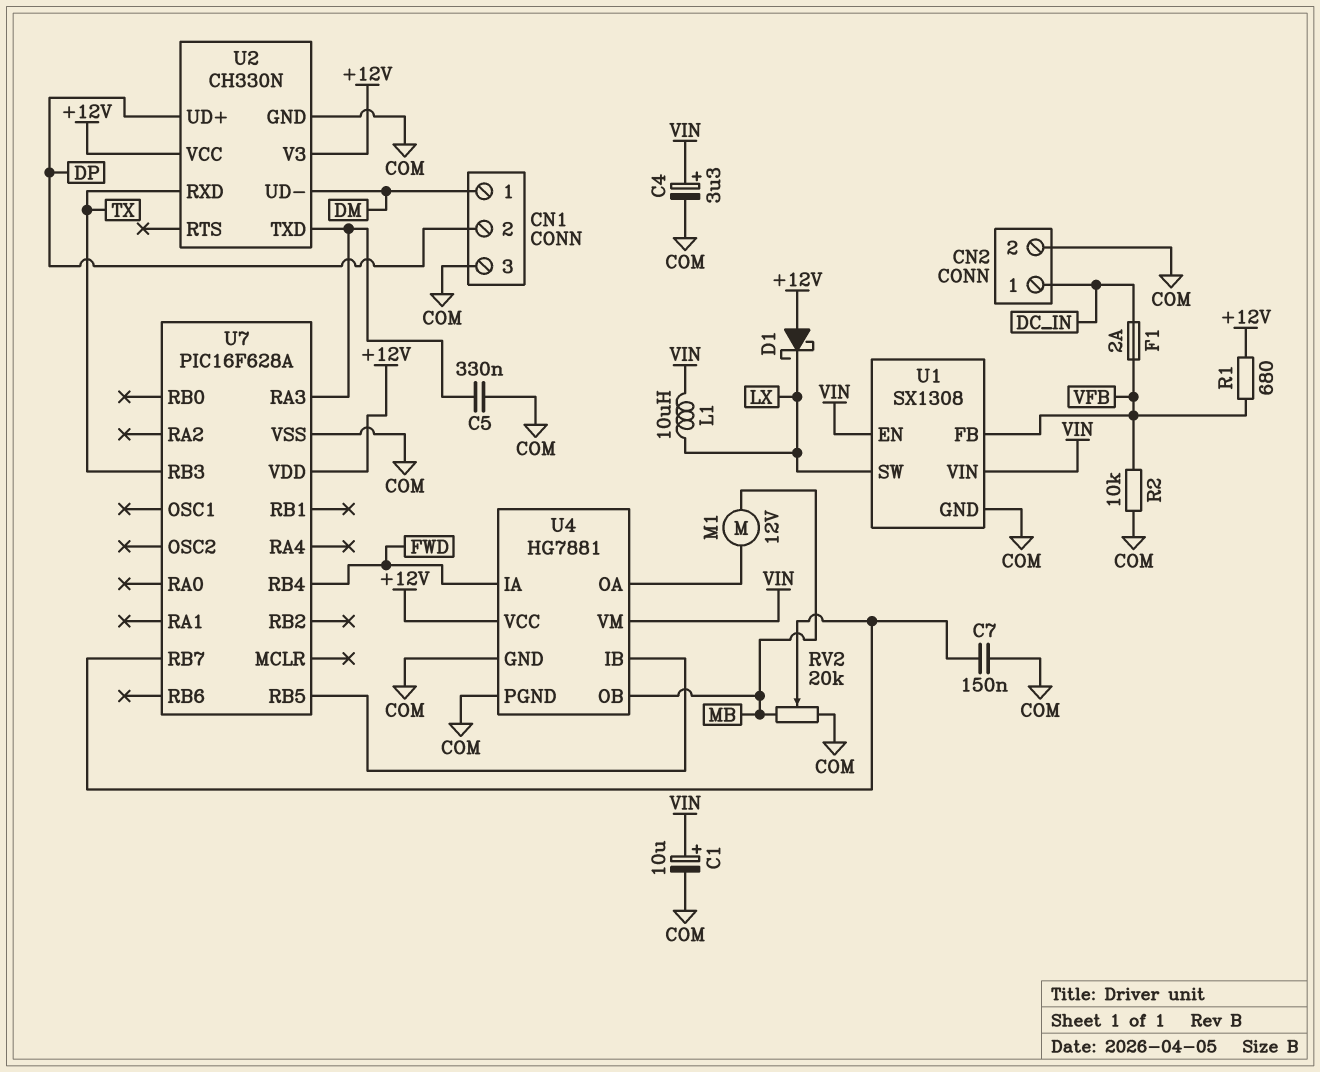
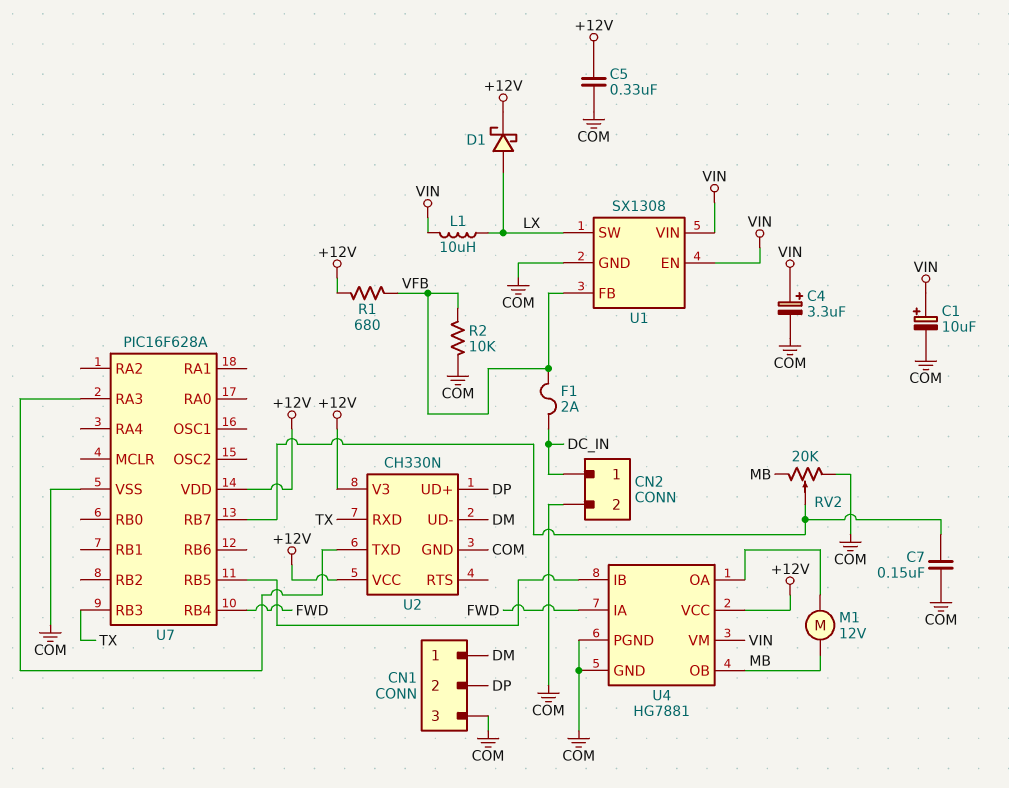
C5: 330nF (COM, U2/TXD) -> 330nF (+12V, COM)
D1: schottky (A +12V, K LX) -> schottky (A LX, K +12V)

